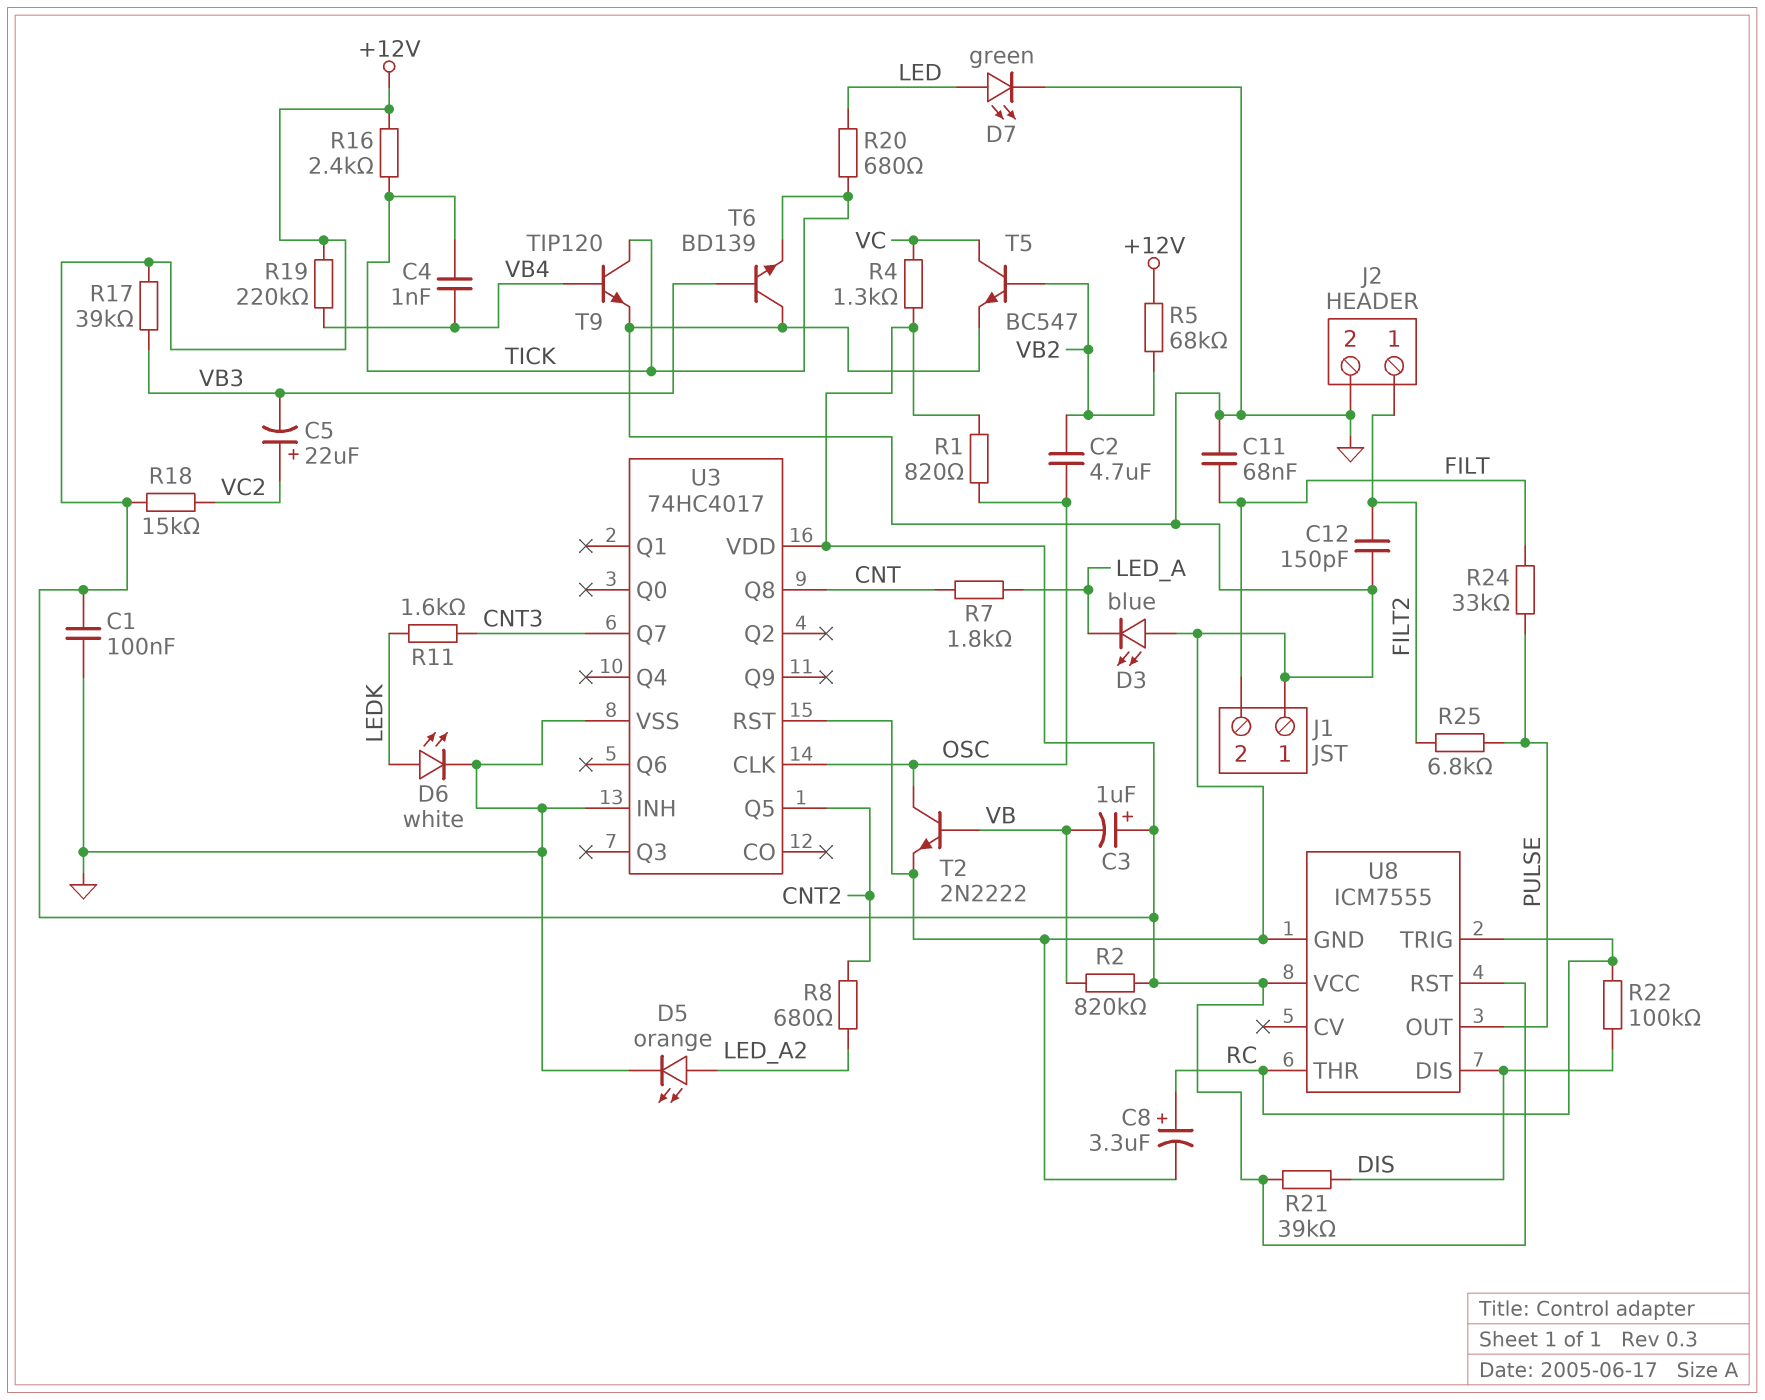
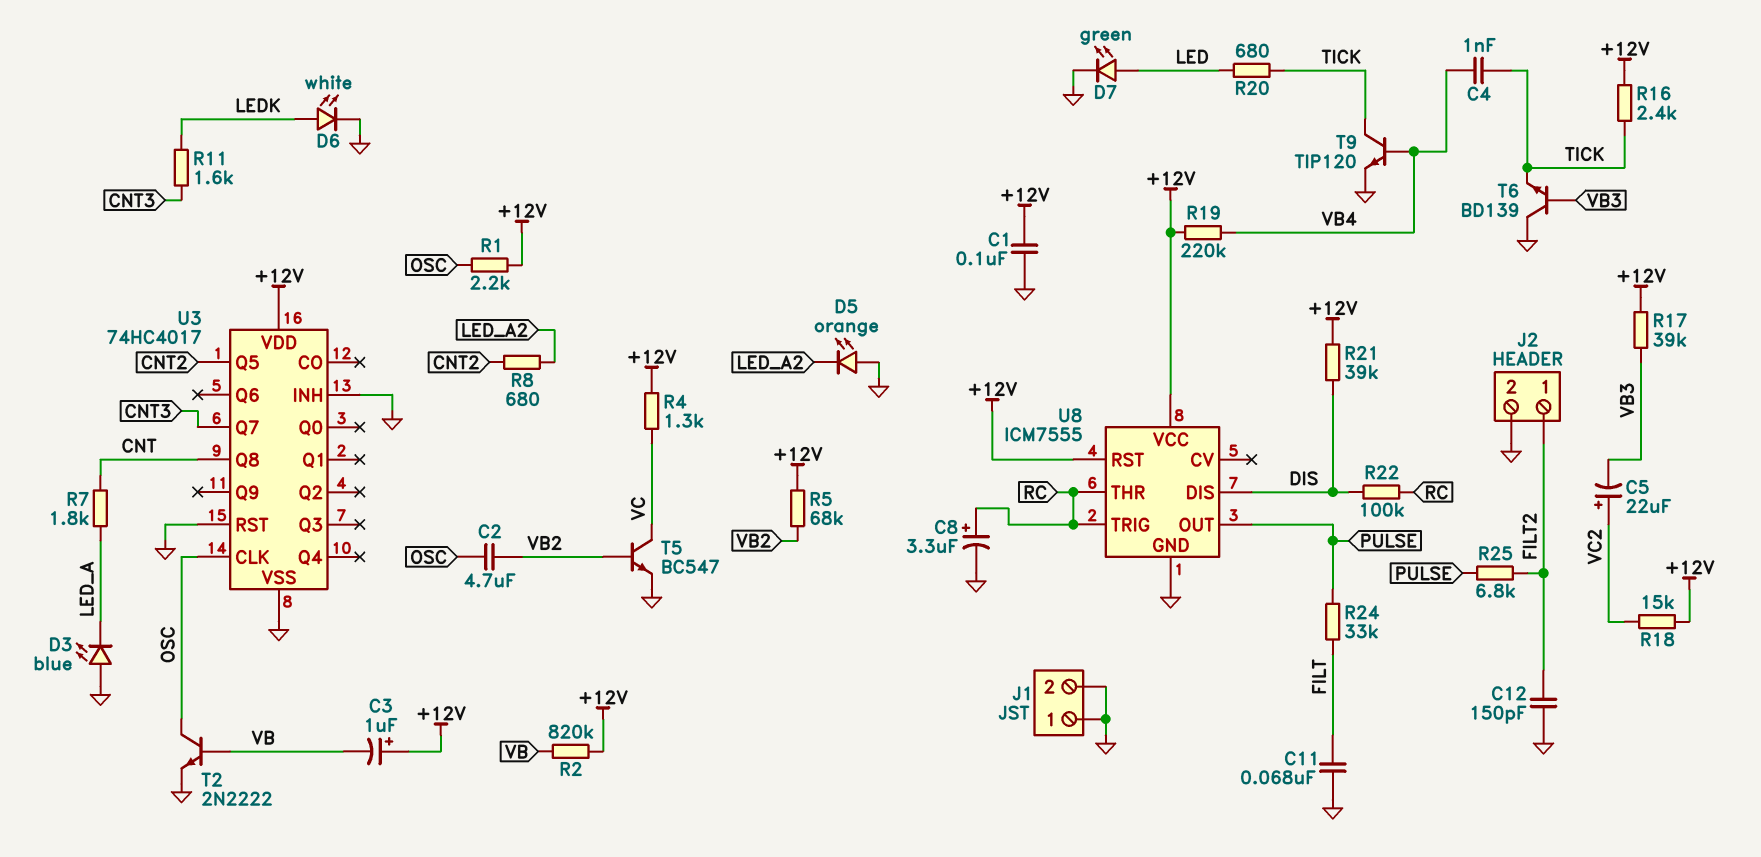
D5: LED orange (A LED_A2, K GND) -> LED orange (A GND, K LED_A2)
J1 pin 2: FILT -> GND
R1: 820 (+12V, OSC) -> 2.2k (+12V, OSC)

